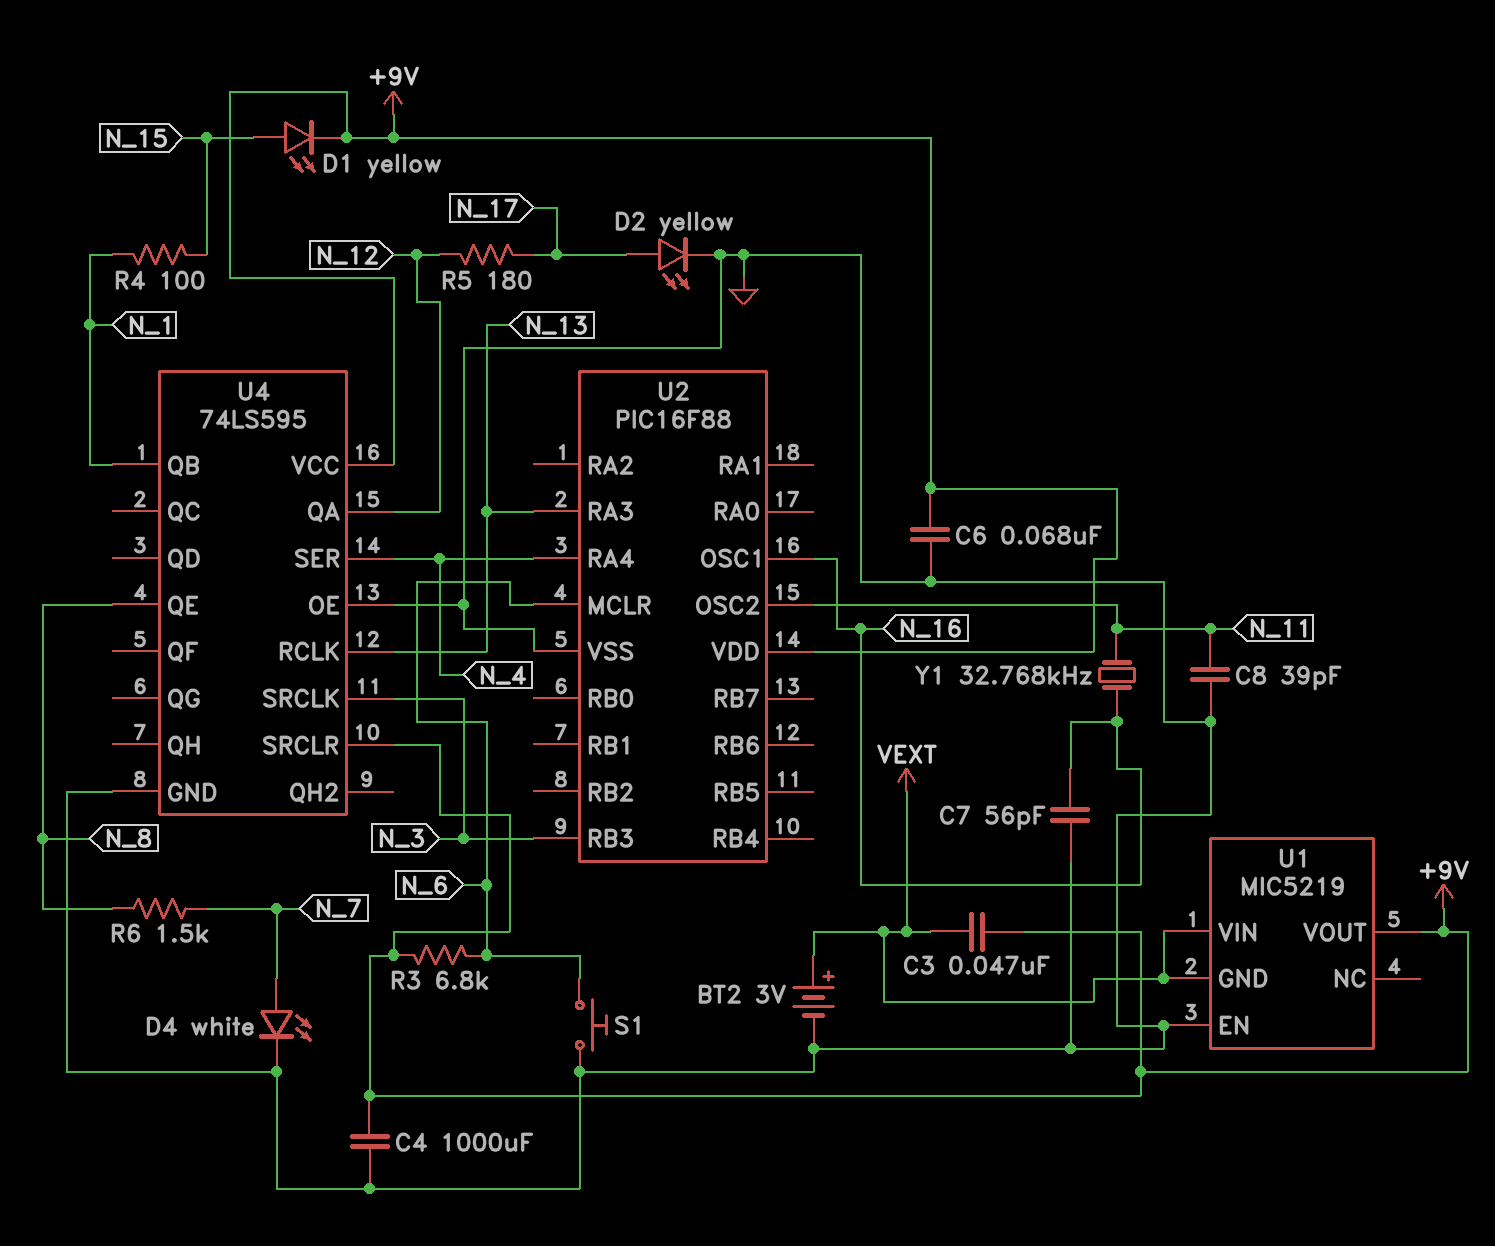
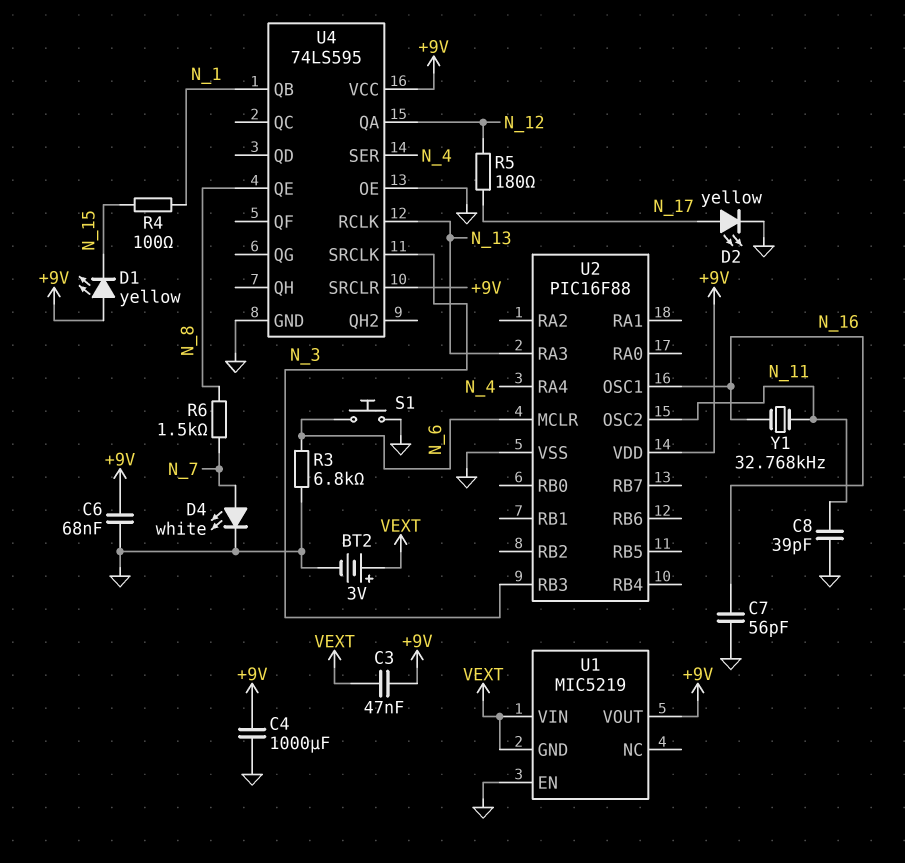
D1: LED yellow (A N_15, K +9V) -> LED yellow (A +9V, K N_15)
R3: 6.8k (+9V, N_6) -> 6.8k (GND, N_6)

